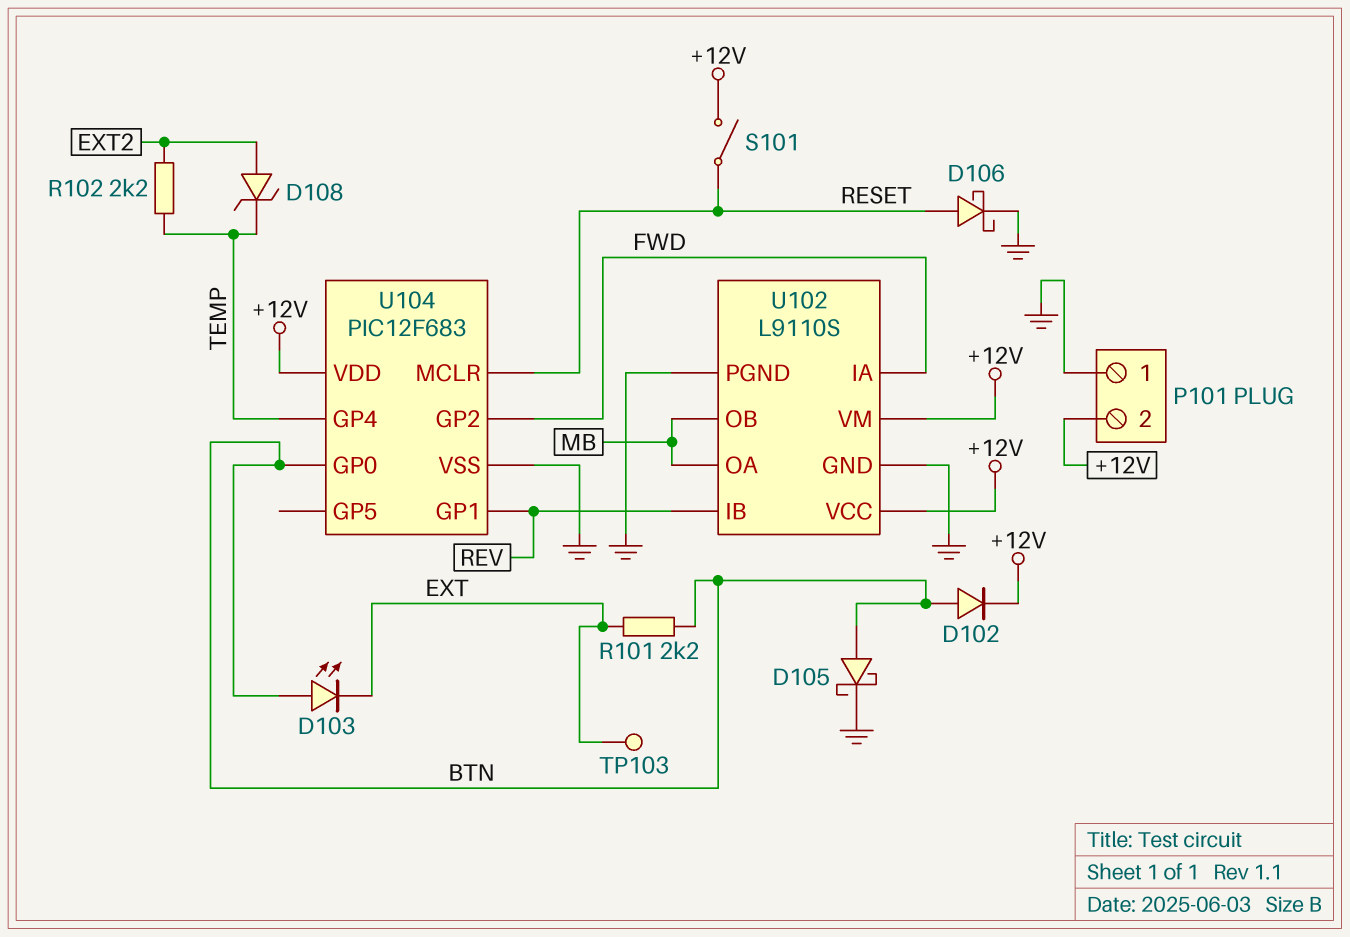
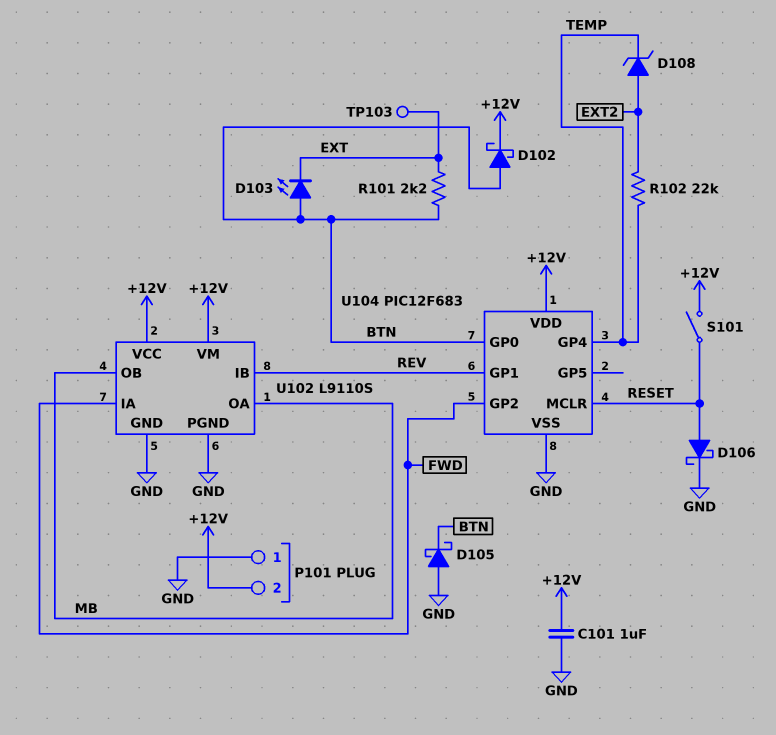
C101: none -> 1uF (+12V, GND)
D102: diode (A BTN, K +12V) -> schottky (A BTN, K +12V)
D105: schottky (A BTN, K GND) -> schottky (A GND, K BTN)
R102: 2.2k (EXT2, TEMP) -> 22k (EXT2, TEMP)

